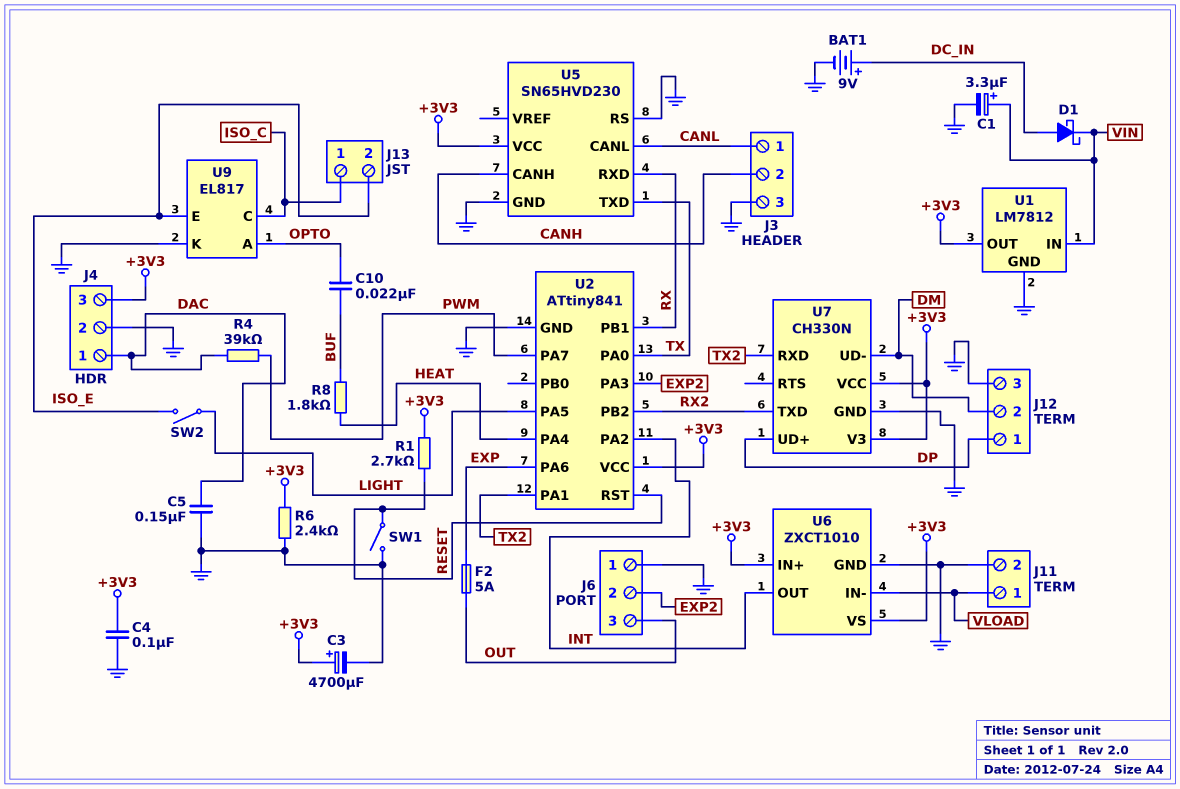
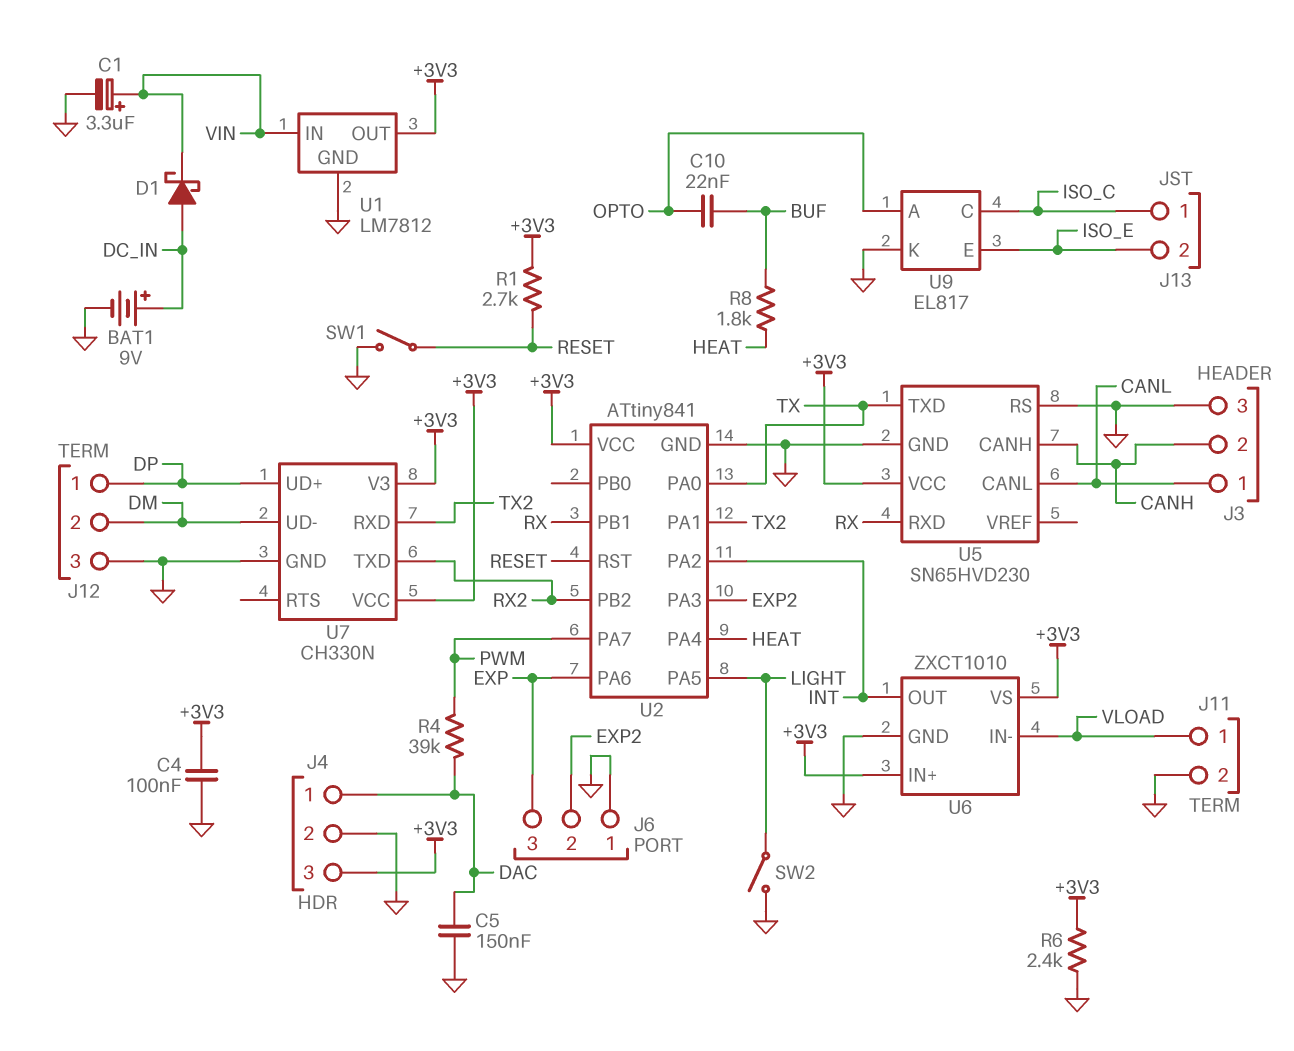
C3: 4700uF (plus +3V3, minus GND) -> none
F2: 5A (EXP, OUT) -> none
J6 pin 3: OUT -> EXP
SW2: switch (ISO_E, LIGHT) -> switch (GND, LIGHT)

